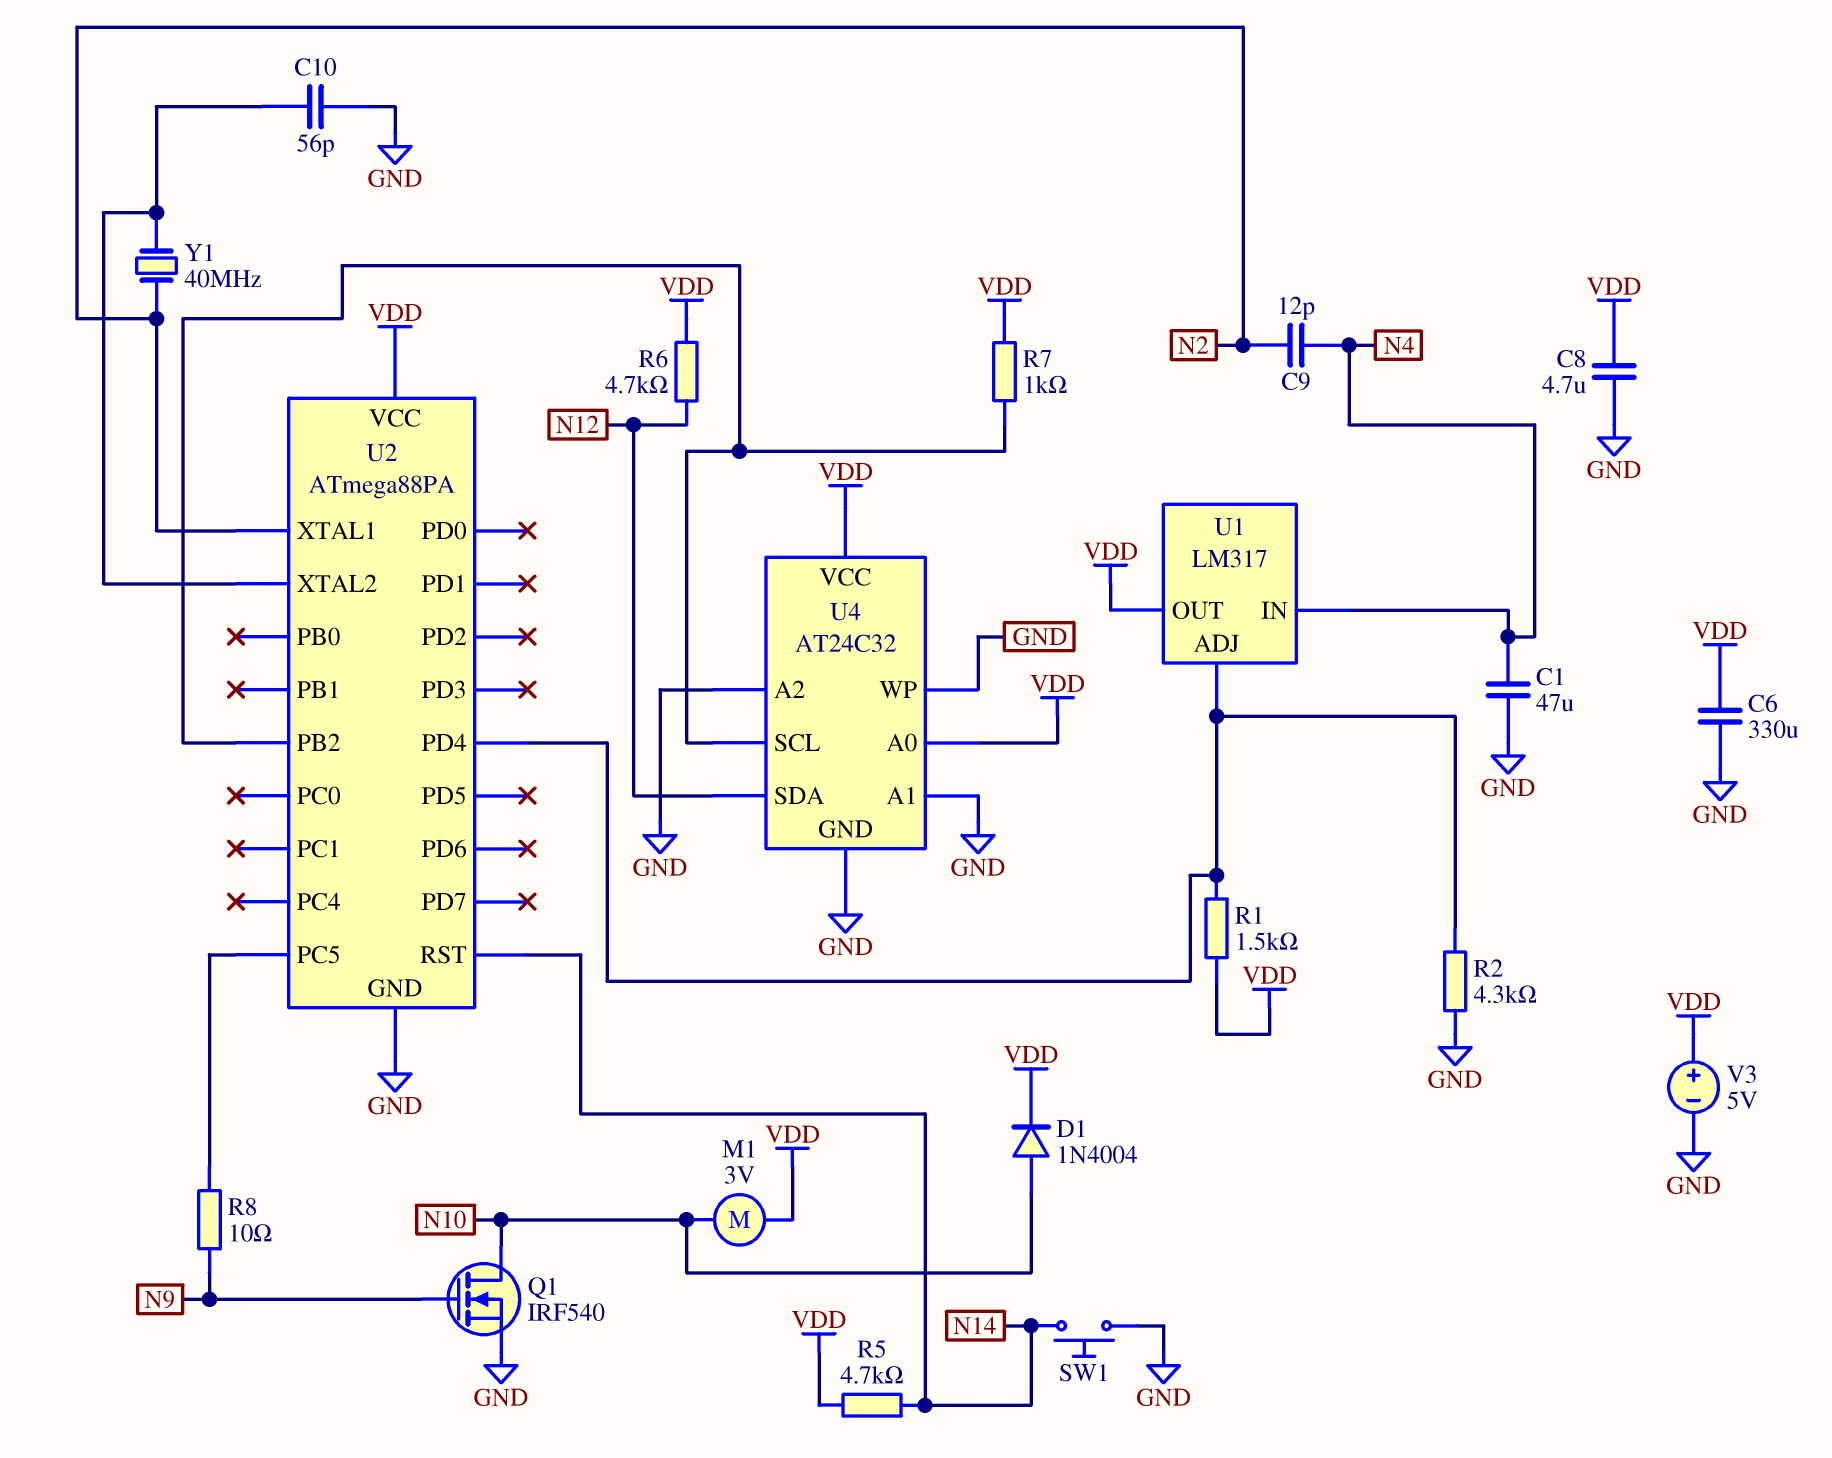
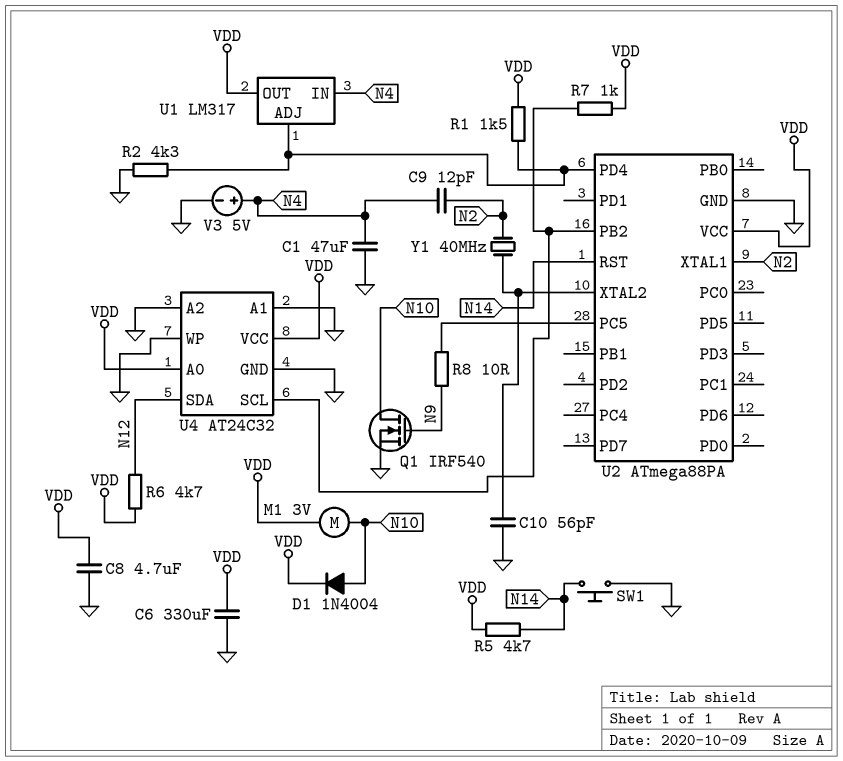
V3: 5V (plus VDD, minus GND) -> 5V (plus N4, minus GND)

